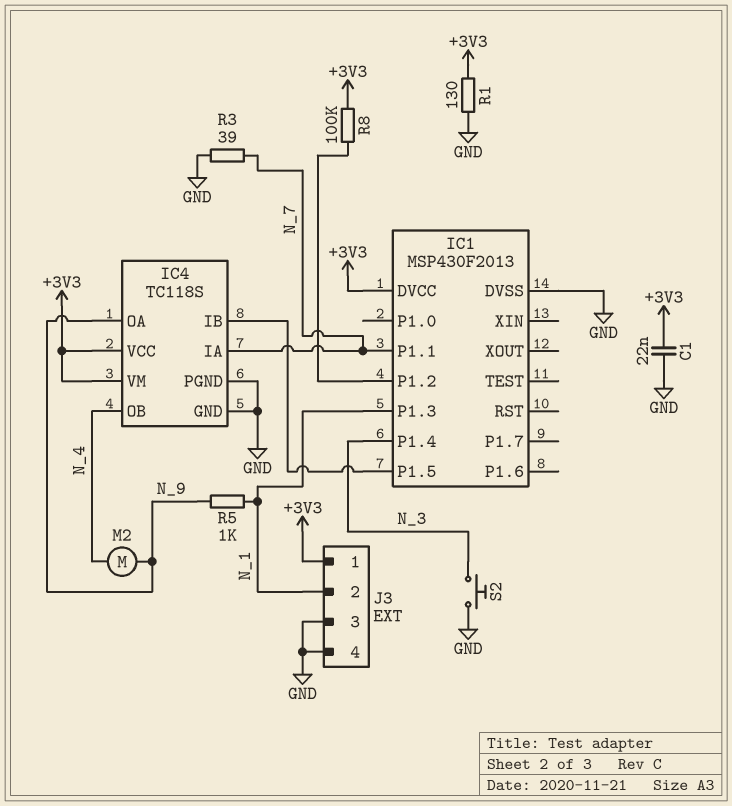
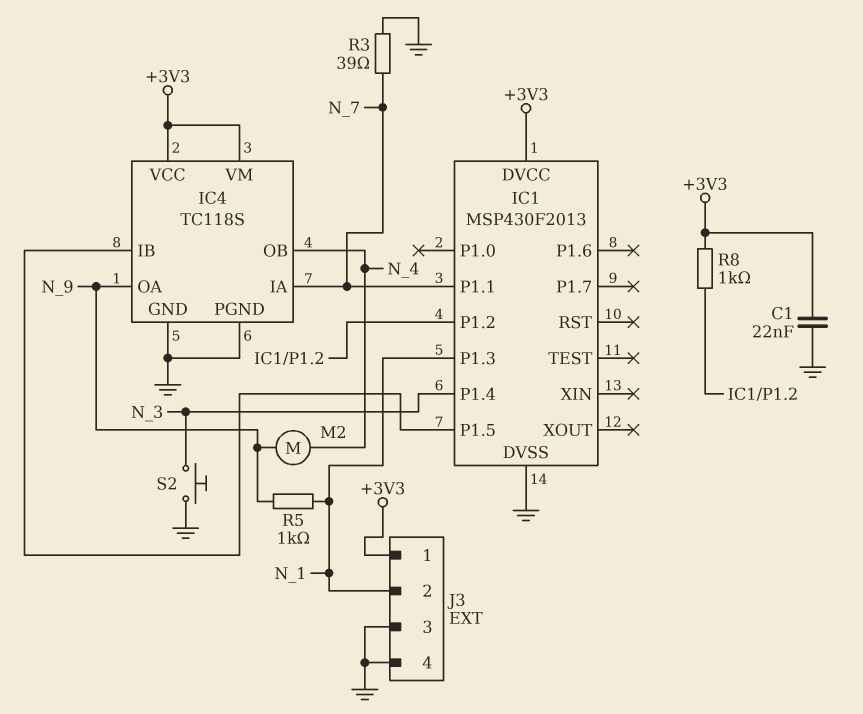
R1: 130 (+3V3, GND) -> none
R8: 100k (+3V3, IC1/P1.2) -> 1k (+3V3, IC1/P1.2)

